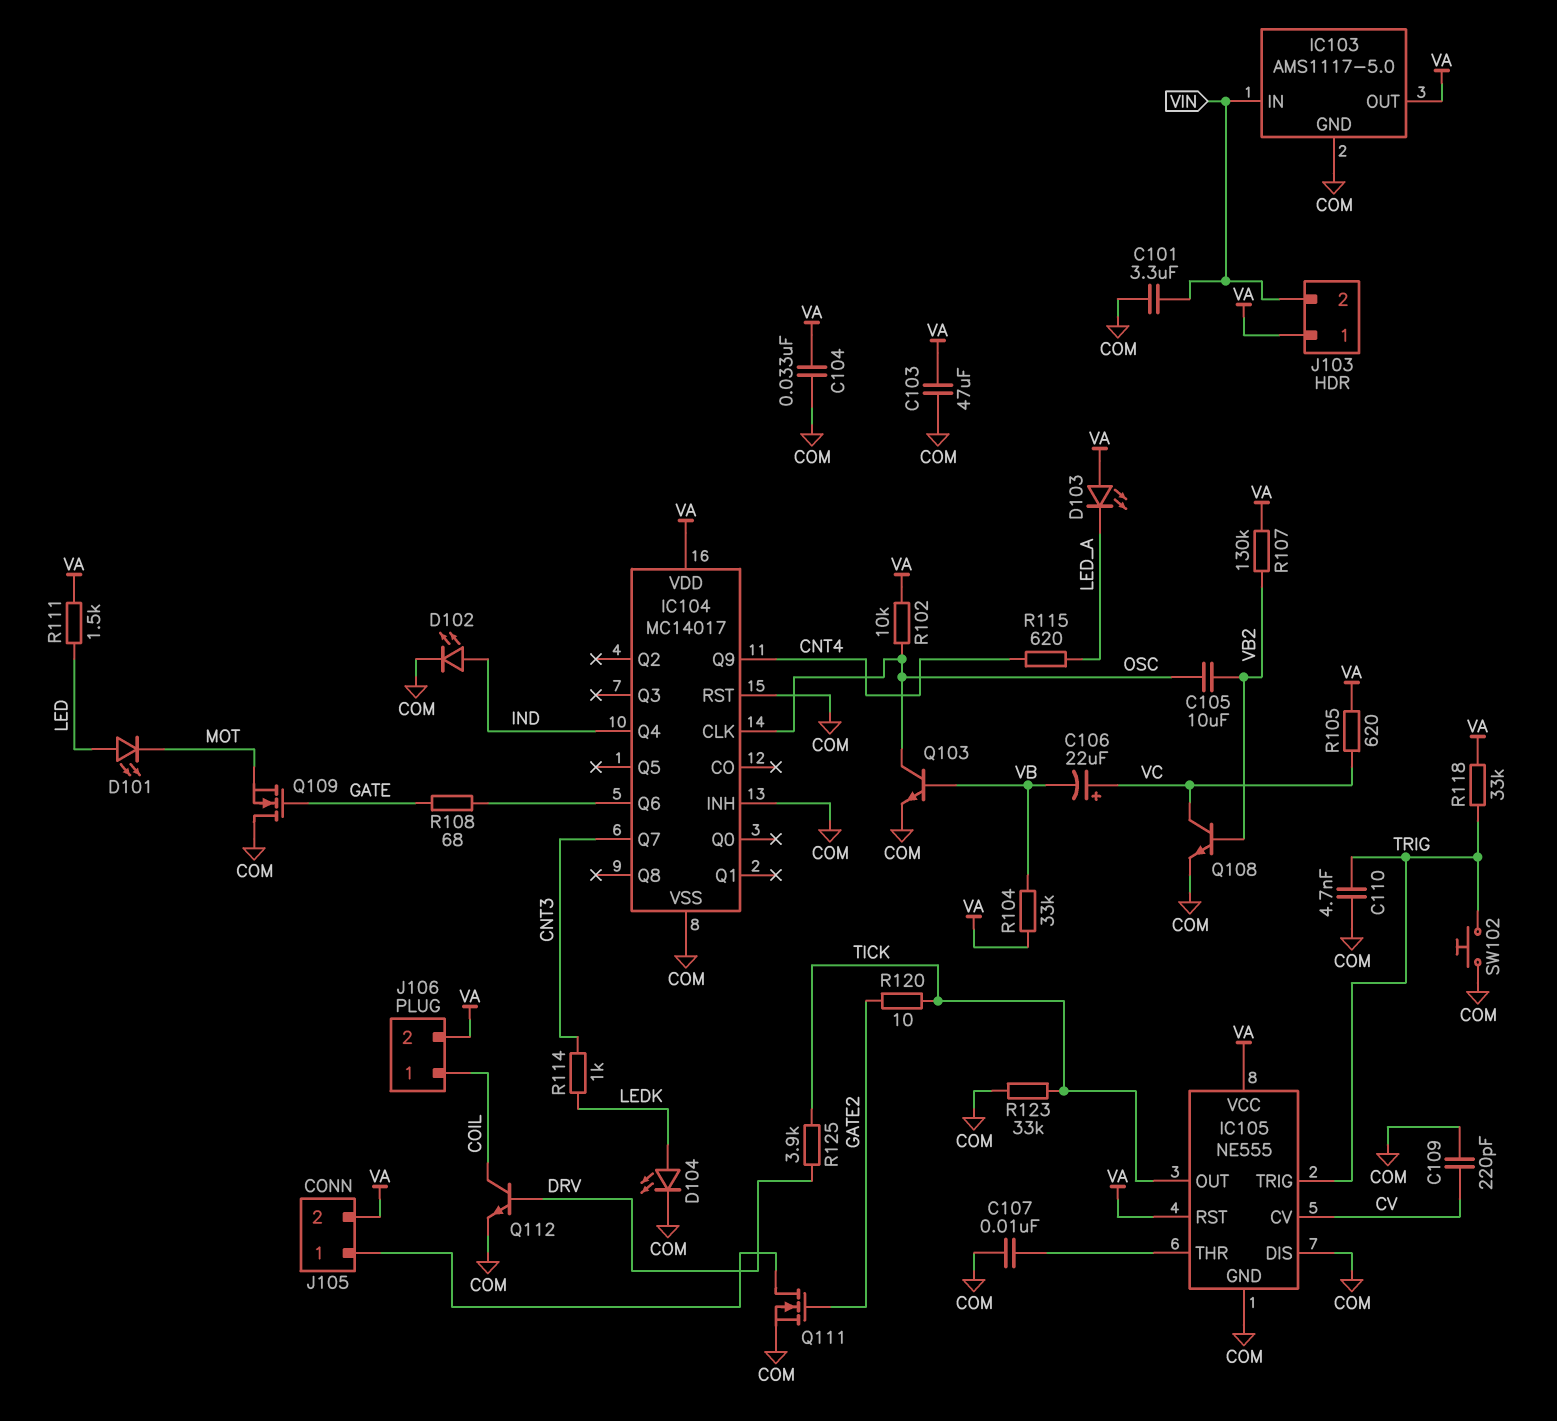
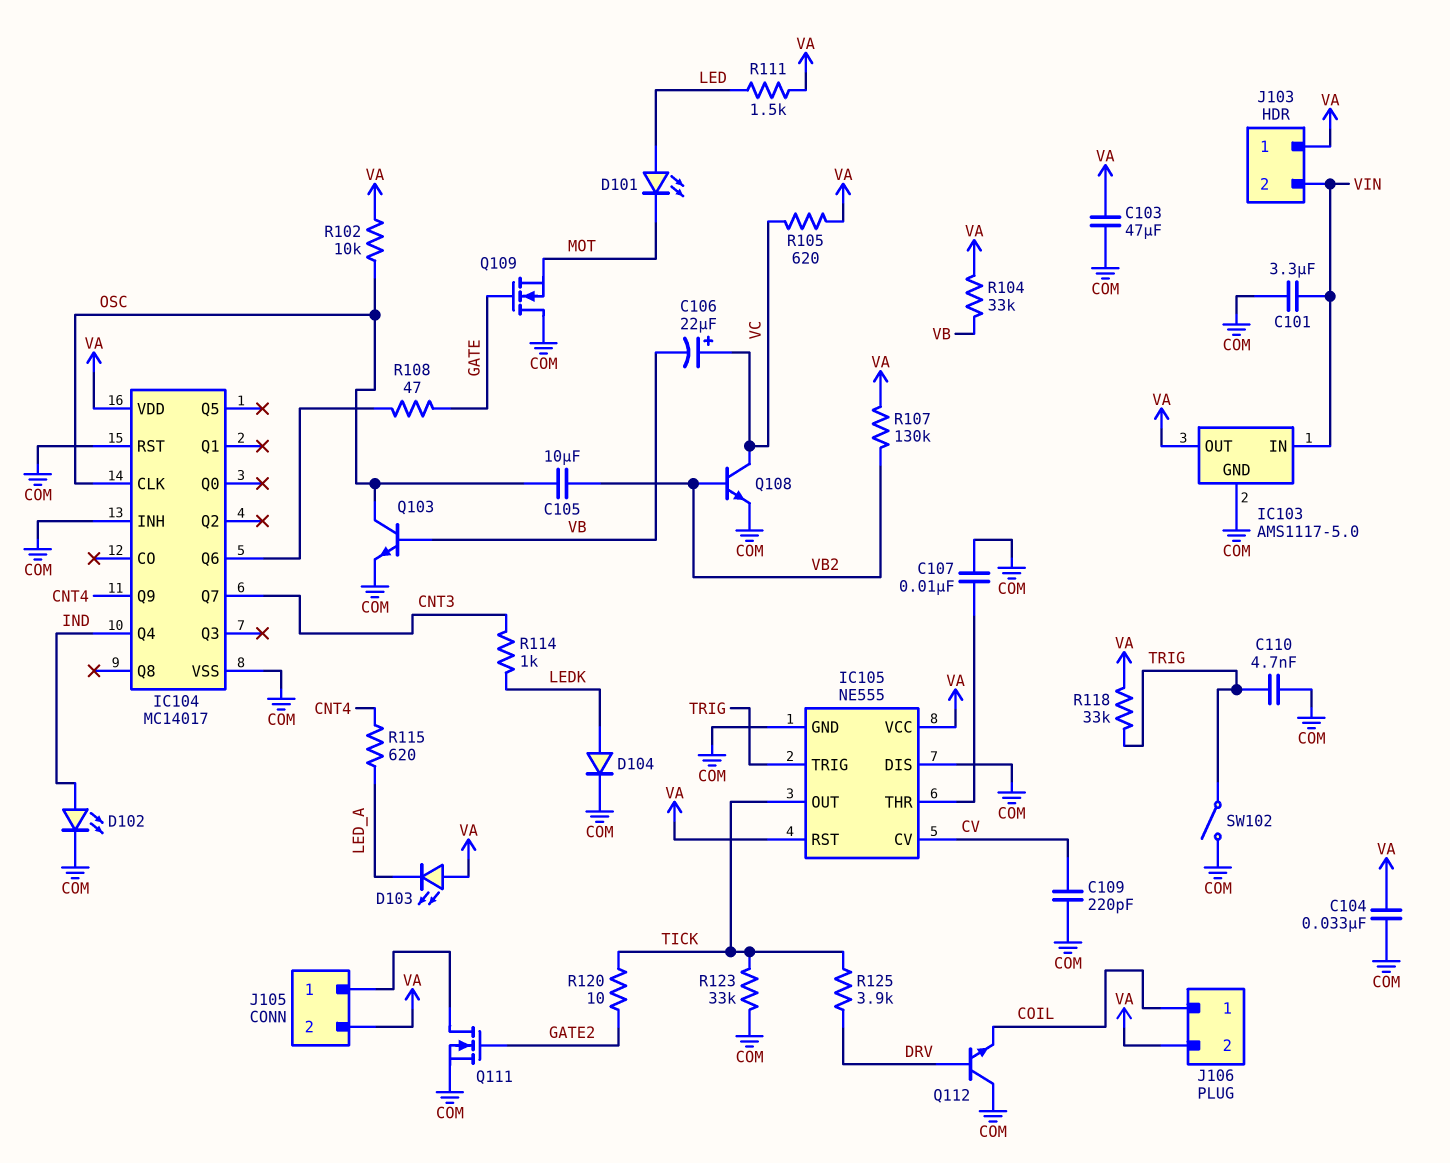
D104: LED (A LEDK, K COM) -> diode (A LEDK, K COM)
Q112: NPN (B DRV, C COIL, E COM) -> NPN (B DRV, C COM, E COIL)
R108: 68 (GATE, IC104/Q6) -> 47 (GATE, IC104/Q6)
SW102: button (COM, TRIG) -> switch (COM, TRIG)

